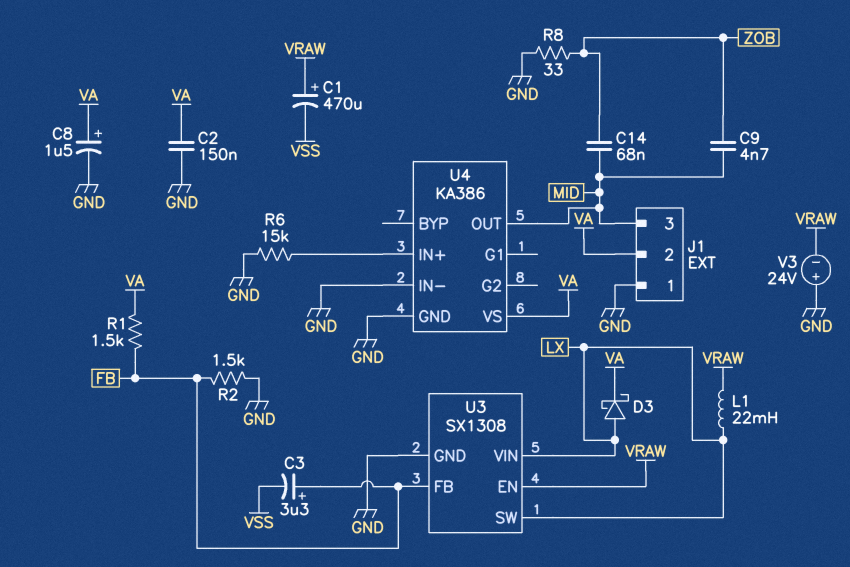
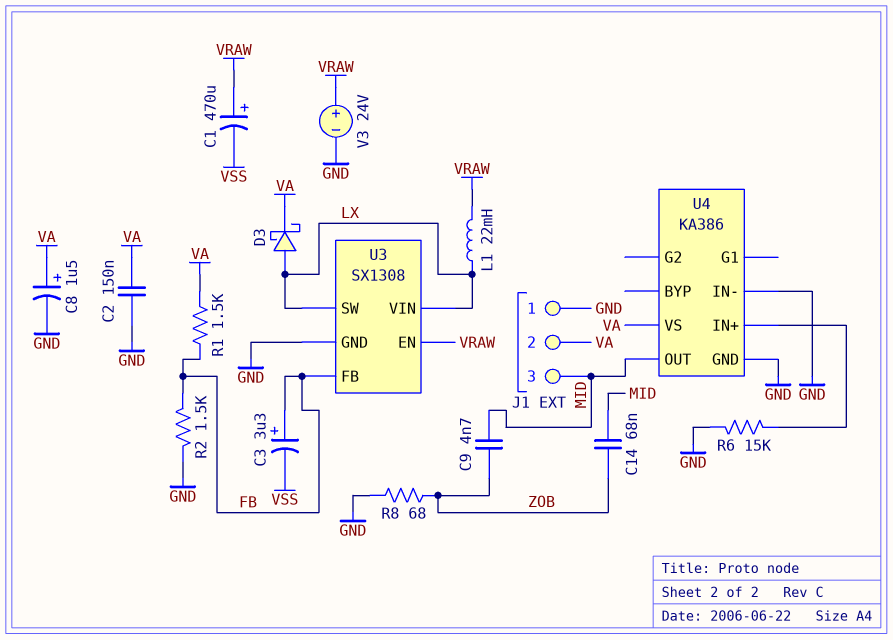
R8: 33 (GND, ZOB) -> 68 (GND, ZOB)
V3: 24V (plus GND, minus VRAW) -> 24V (plus VRAW, minus GND)

